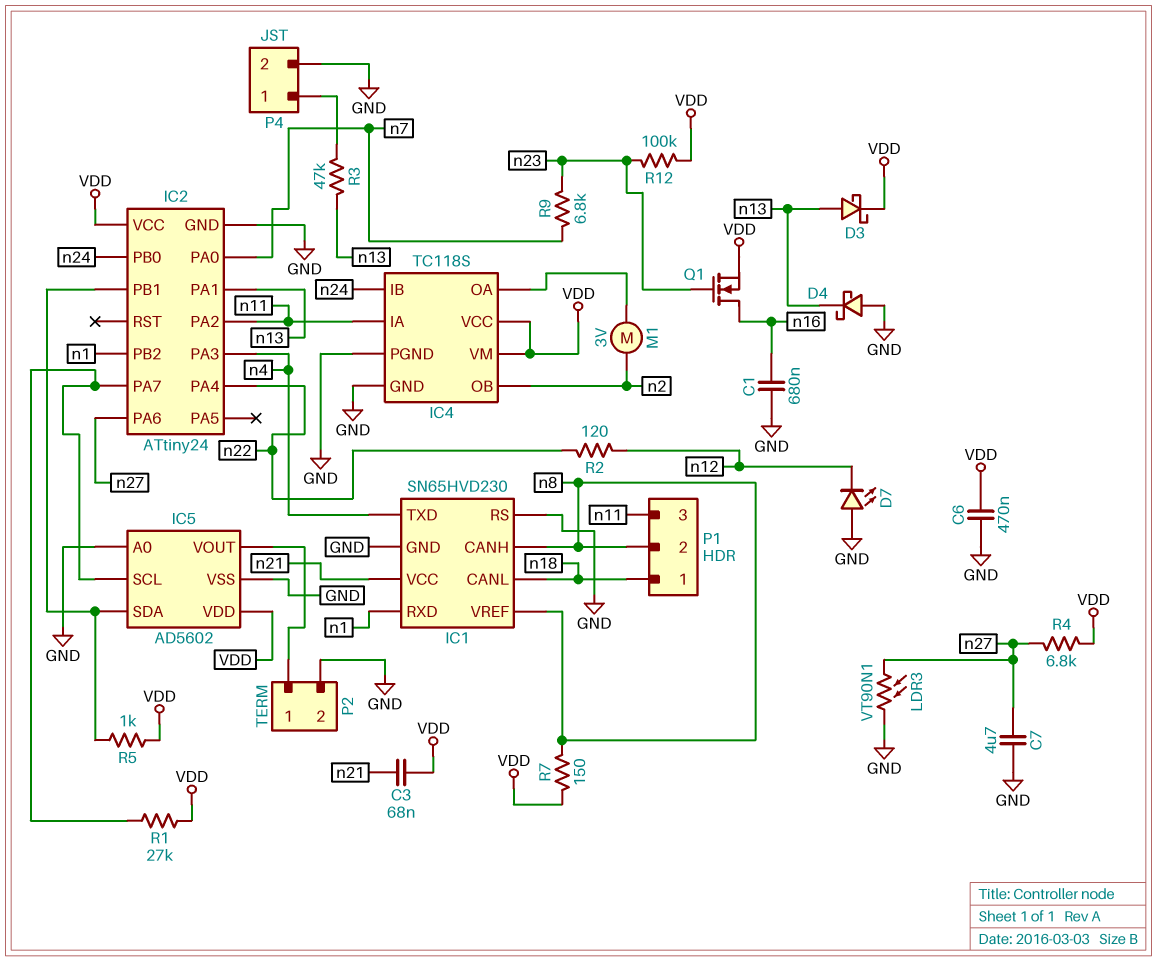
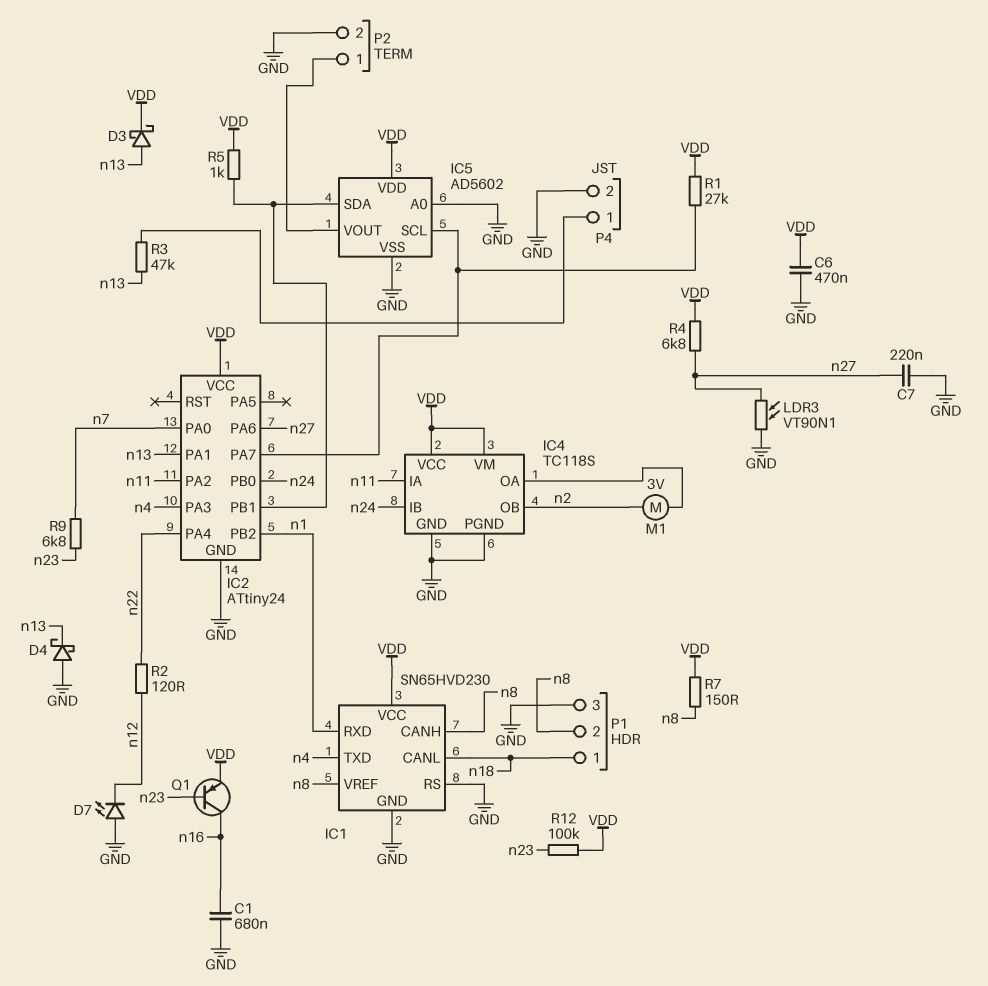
C3: 68nF (VDD, n21) -> none
C7: 4.7uF (GND, n27) -> 220nF (GND, n27)
IC1 pin VCC: n21 -> VDD
P1 pin 3: n11 -> GND
Q1: NMOS (G n23, D n16, S VDD) -> PNP (B n23, C n16, E VDD)

